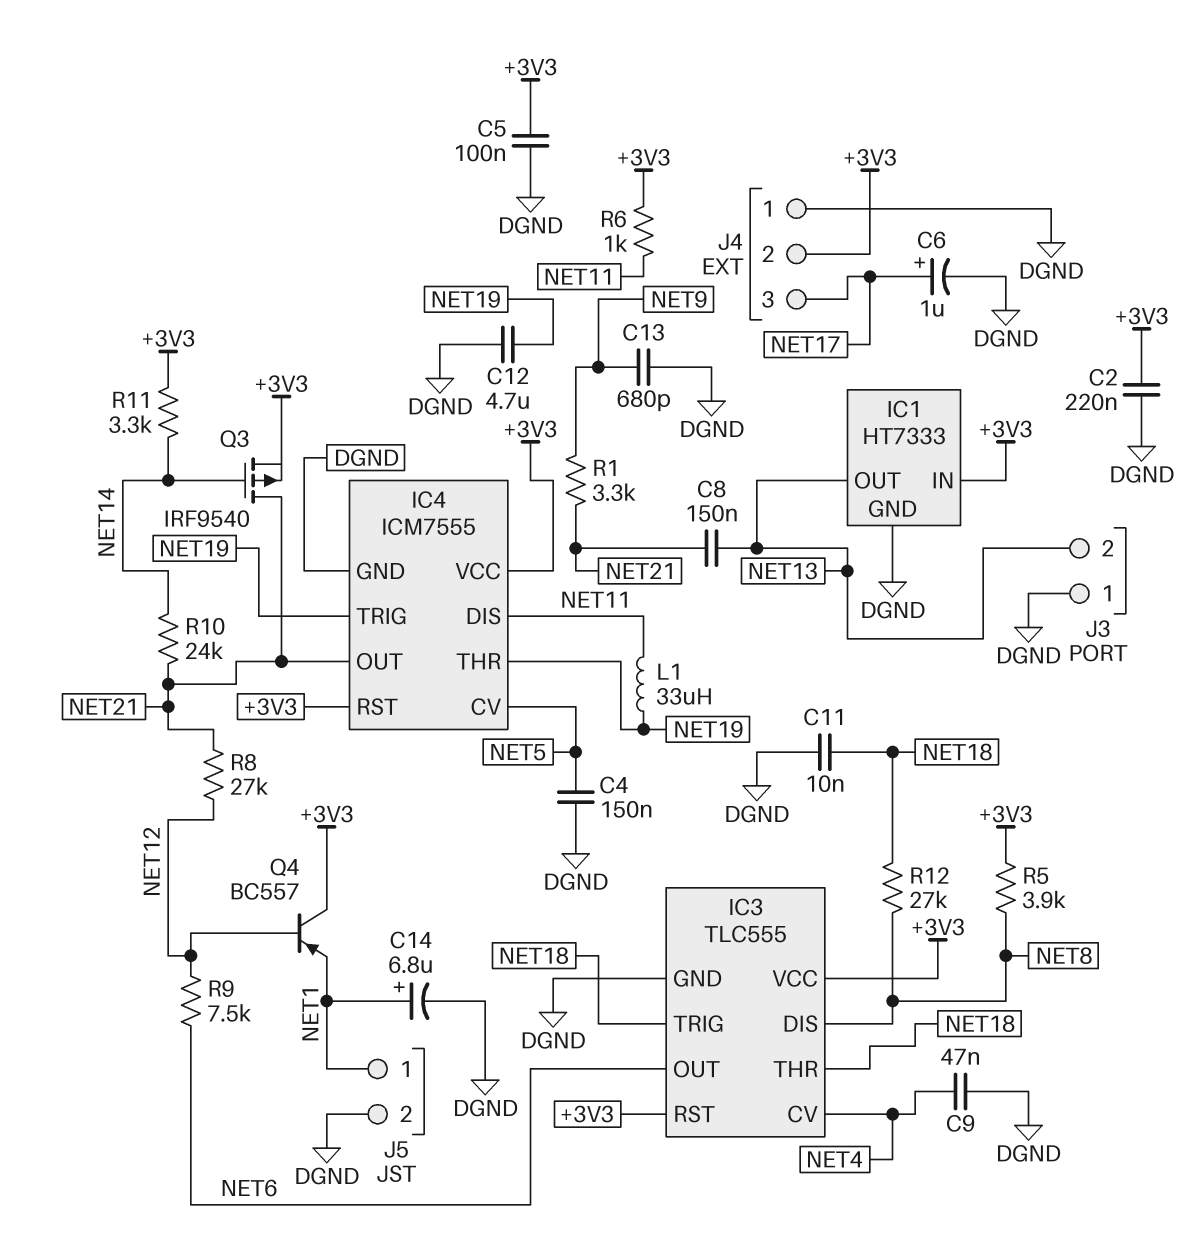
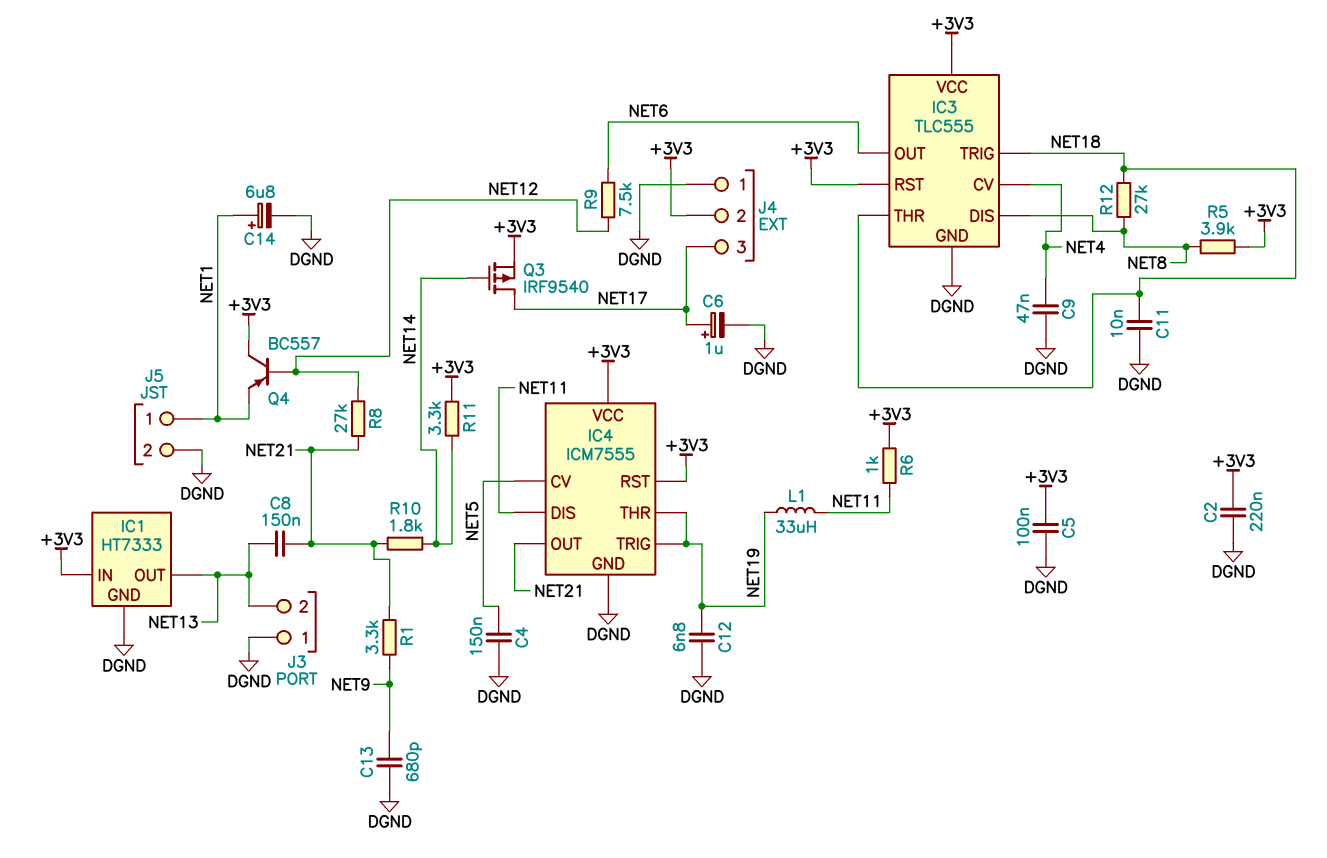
C12: 4.7uF (DGND, NET19) -> 6.8nF (DGND, NET19)
Q3: PMOS IRF9540 (G NET14, D NET21, S +3V3) -> PMOS IRF9540 (G NET14, D NET17, S +3V3)
R10: 24k (NET14, NET21) -> 1.8k (NET14, NET21)

